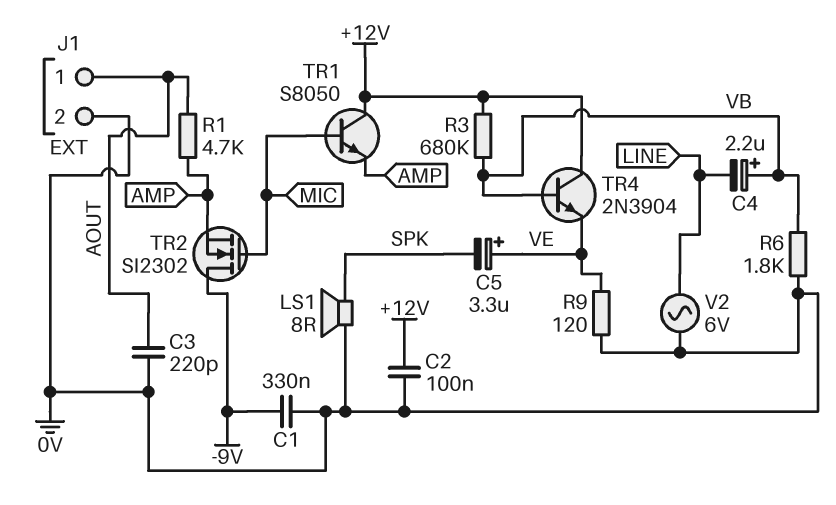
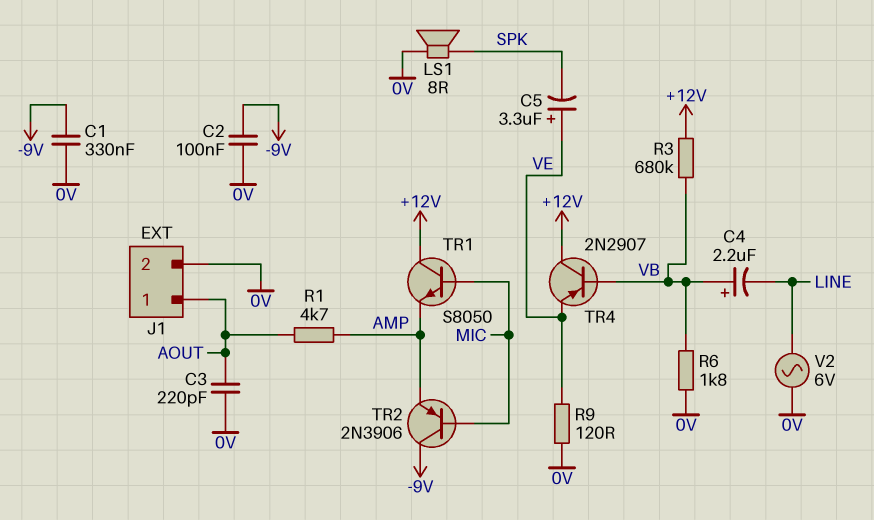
C2: 100nF (+12V, 0V) -> 100nF (-9V, 0V)
TR2: NMOS SI2302 (G MIC, D -9V, S AMP) -> PNP 2N3906 (B MIC, C -9V, E AMP)
TR4: NPN 2N3904 (B VB, C +12V, E VE) -> PNP 2N2907 (B VB, C +12V, E VE)

